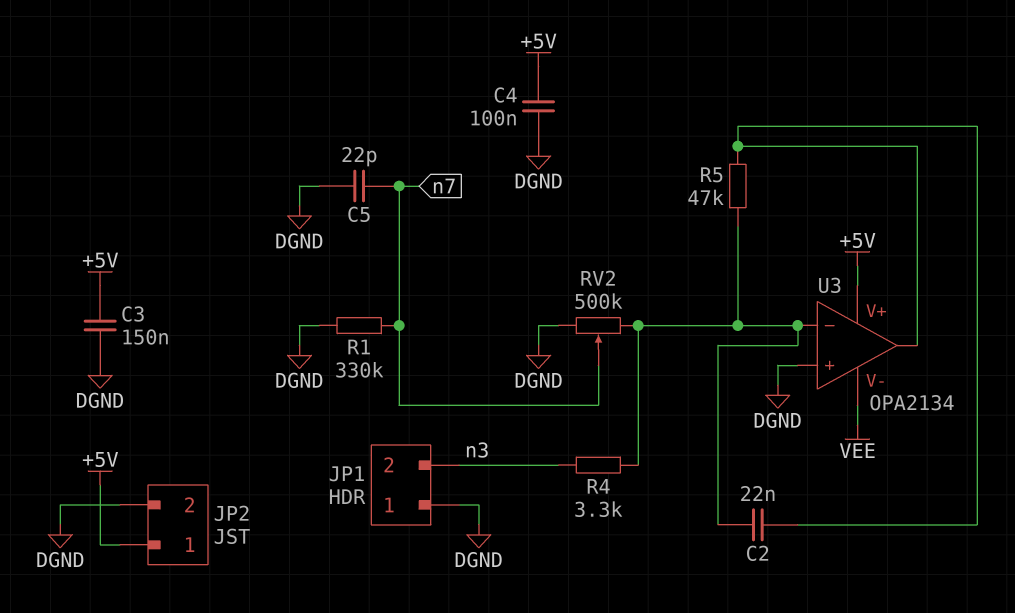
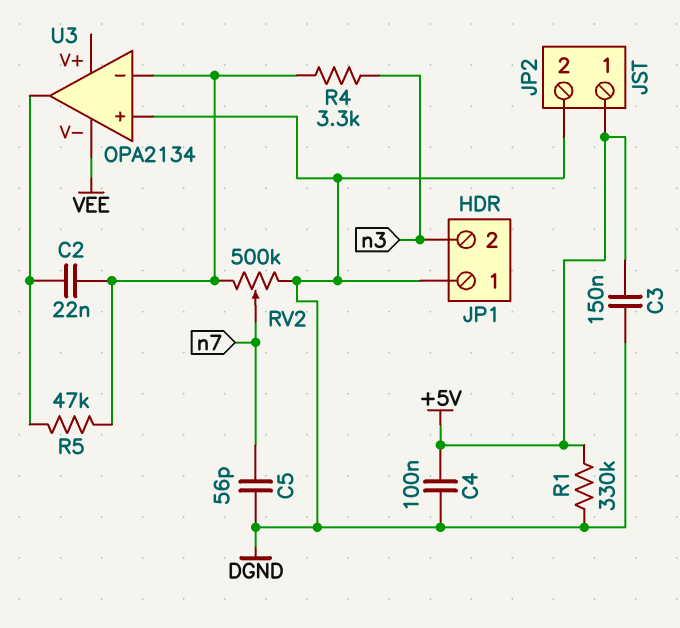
C5: 22pF (DGND, n7) -> 56pF (DGND, n7)
R1: 330k (DGND, n7) -> 330k (+5V, DGND)
U3 pin V+: +5V -> none

